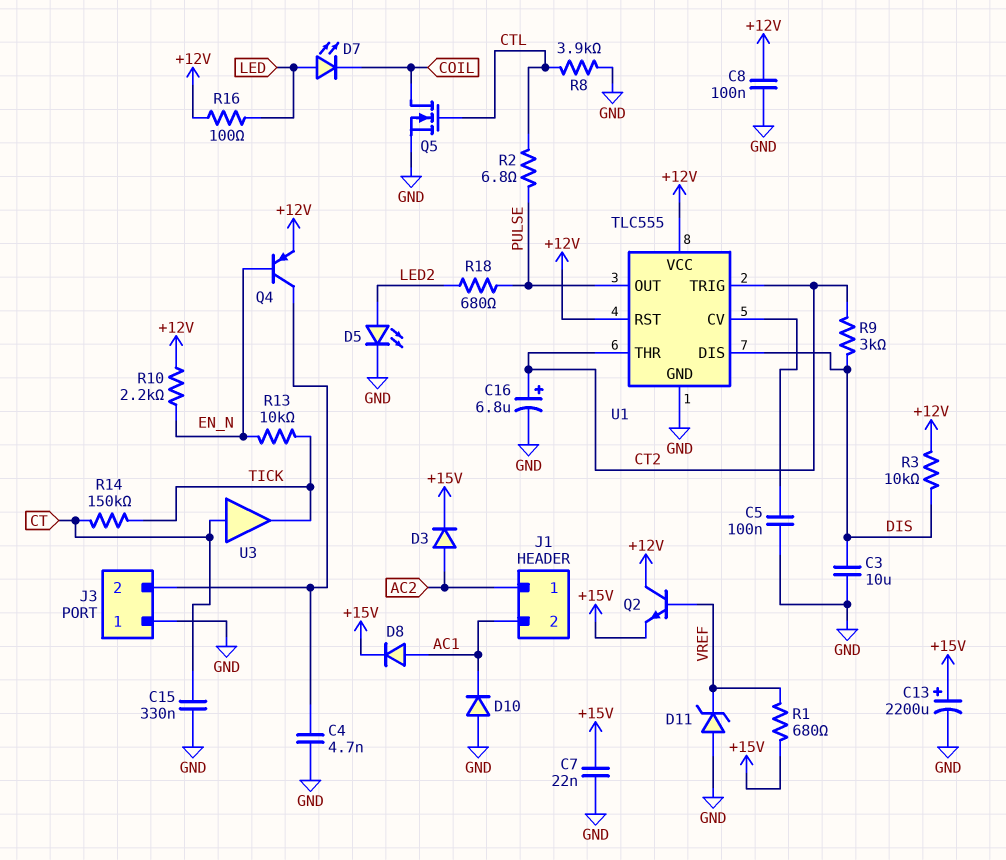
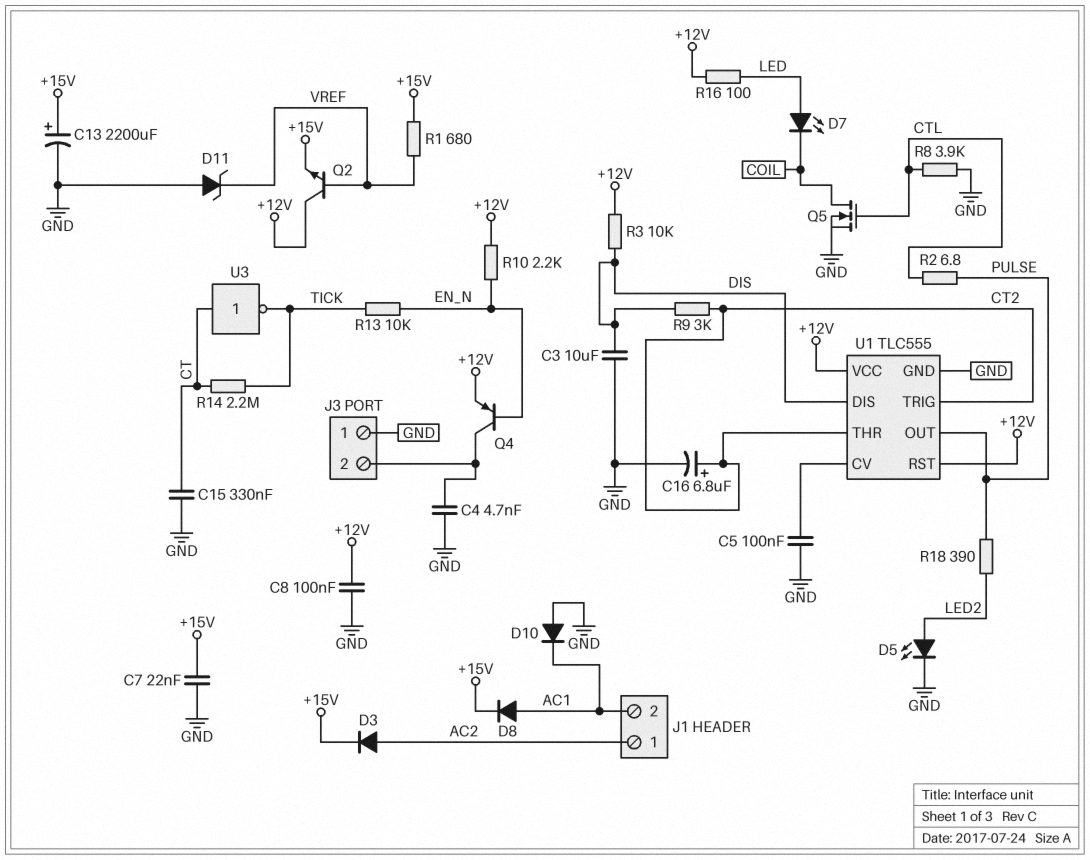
R14: 150k (CT, TICK) -> 2.2M (CT, TICK)
R18: 680 (LED2, PULSE) -> 390 (LED2, PULSE)
U3: buffer (in CT, out TICK) -> NOT (in CT, out TICK)

